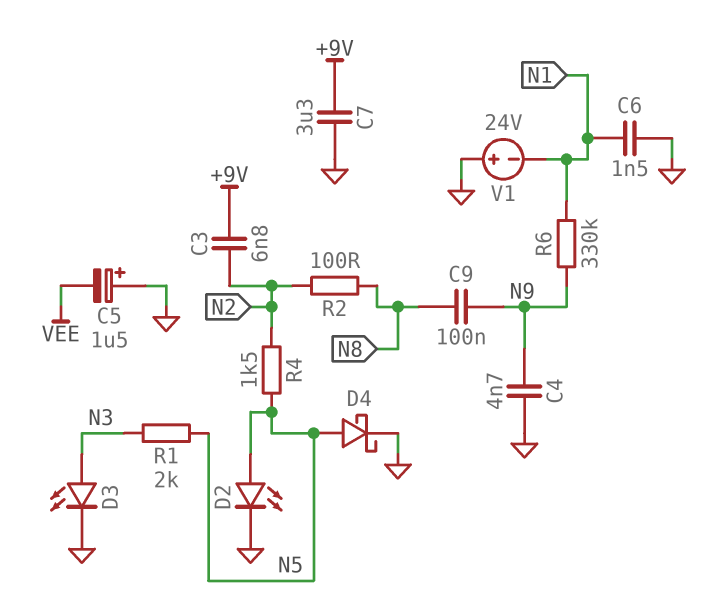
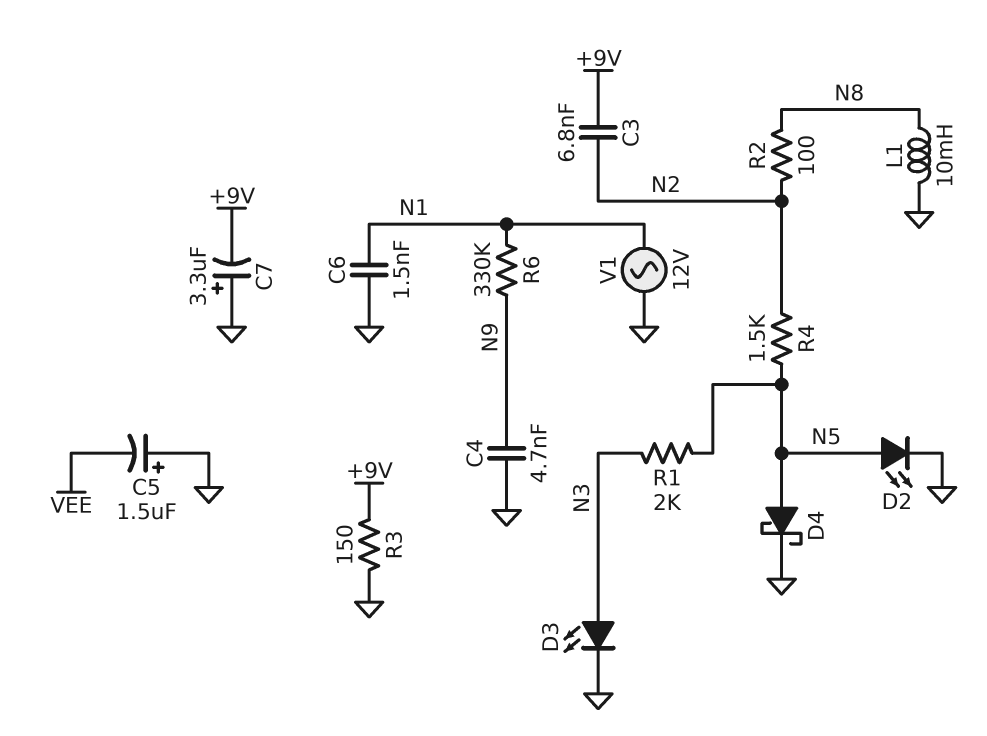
C7: 3.3uF (+9V, GND) -> 3.3uF (plus GND, minus +9V)
C9: 100nF (N8, N9) -> none
L1: none -> 10mH (GND, N8)
R3: none -> 150 (+9V, GND)
V1: 24V (plus GND, minus N1) -> AC 12V (GND, N1)

